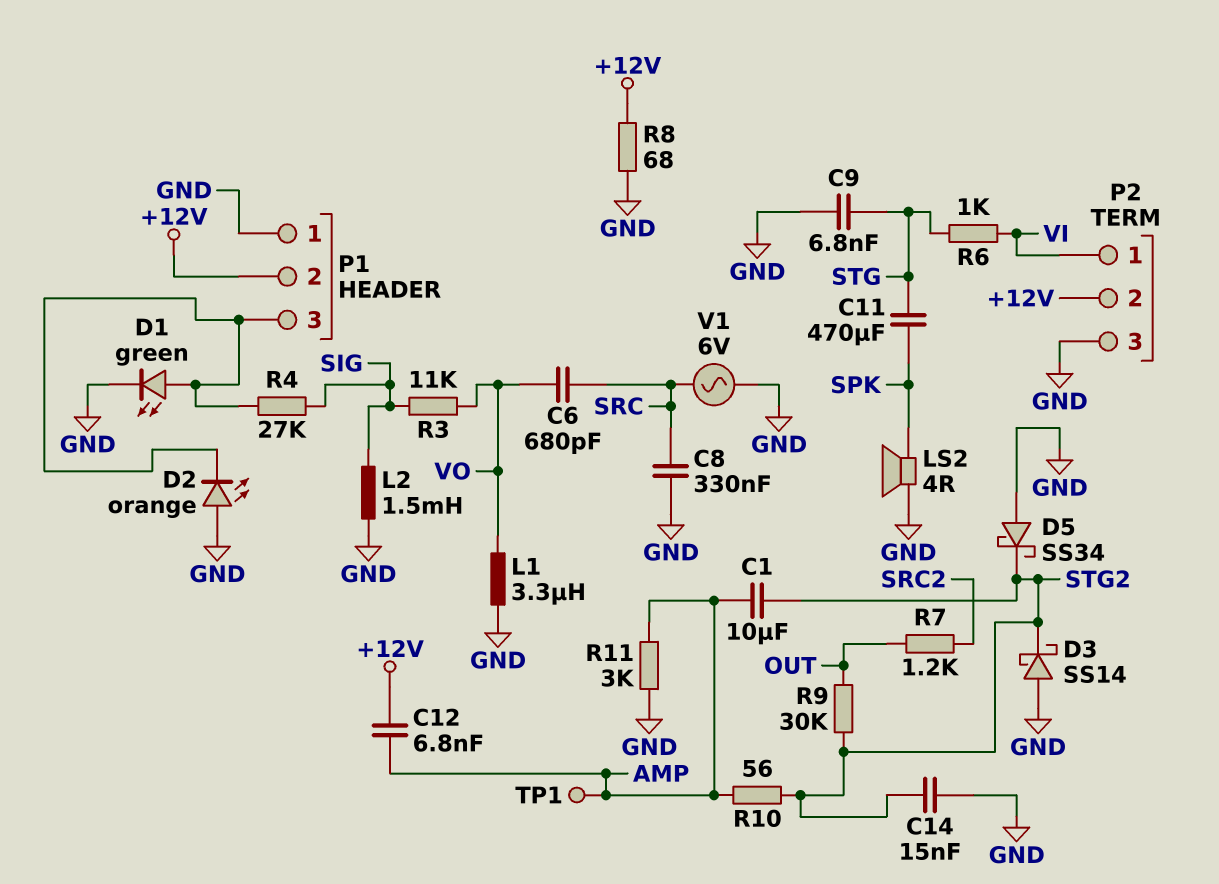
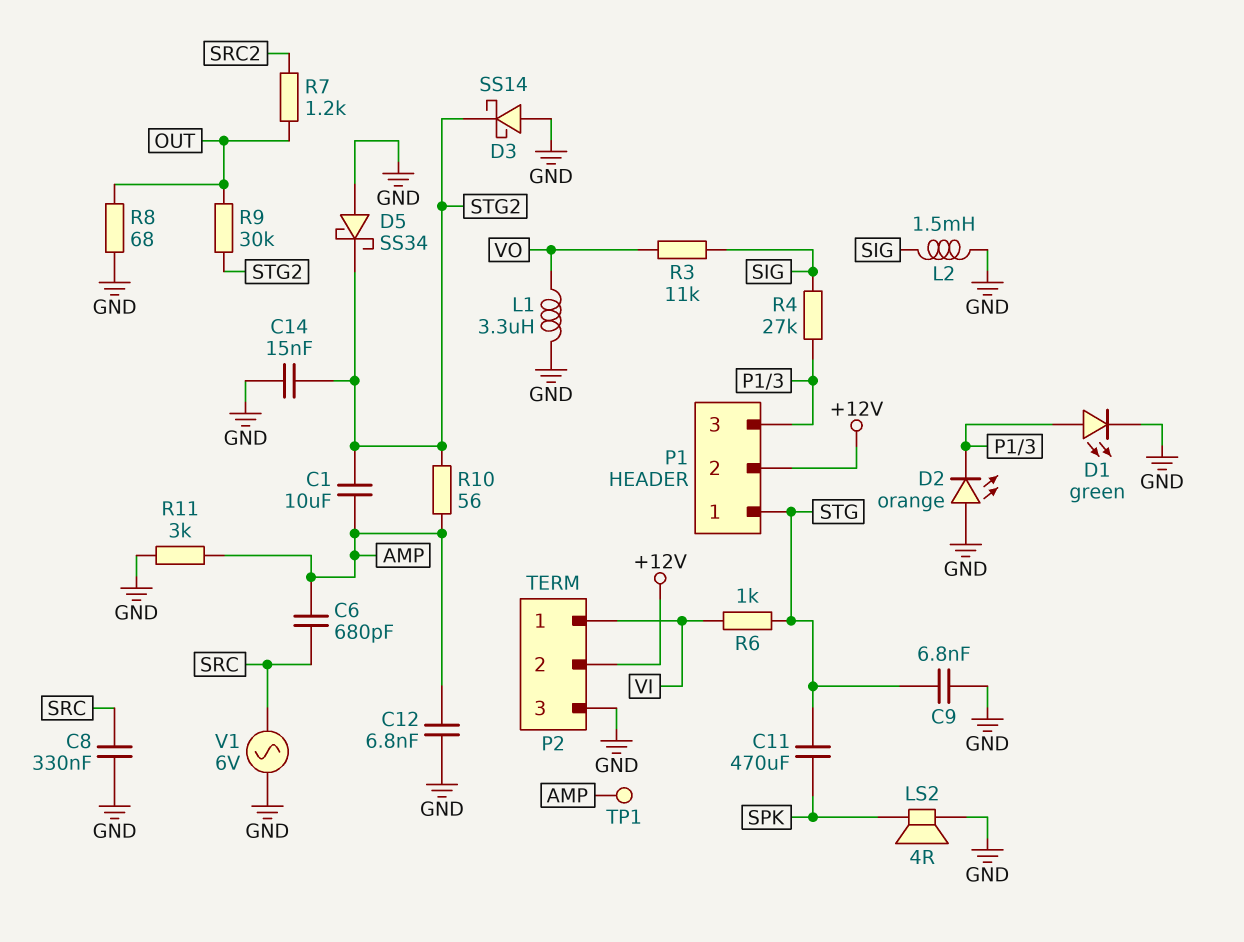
C6: 680pF (SRC, VO) -> 680pF (AMP, SRC)
C12: 6.8nF (+12V, AMP) -> 6.8nF (AMP, GND)
P1 pin 1: GND -> STG
R8: 68 (+12V, GND) -> 68 (GND, OUT)

